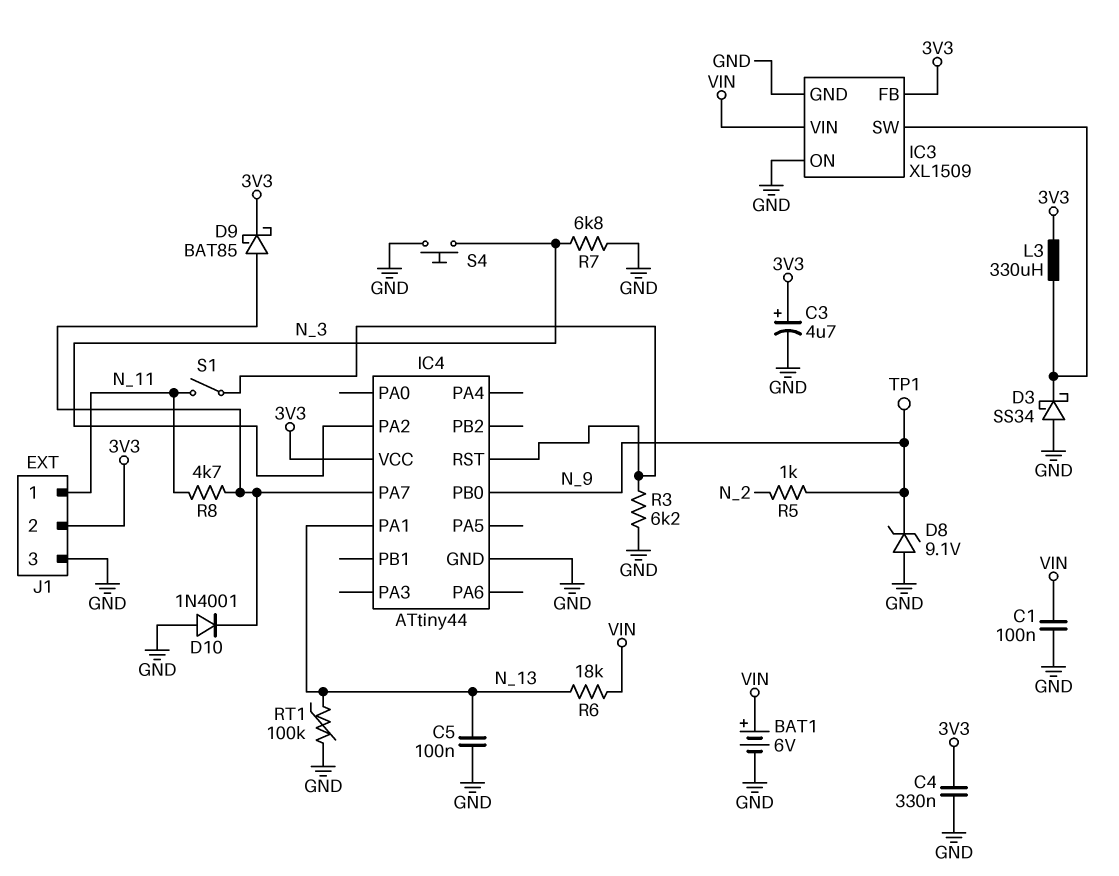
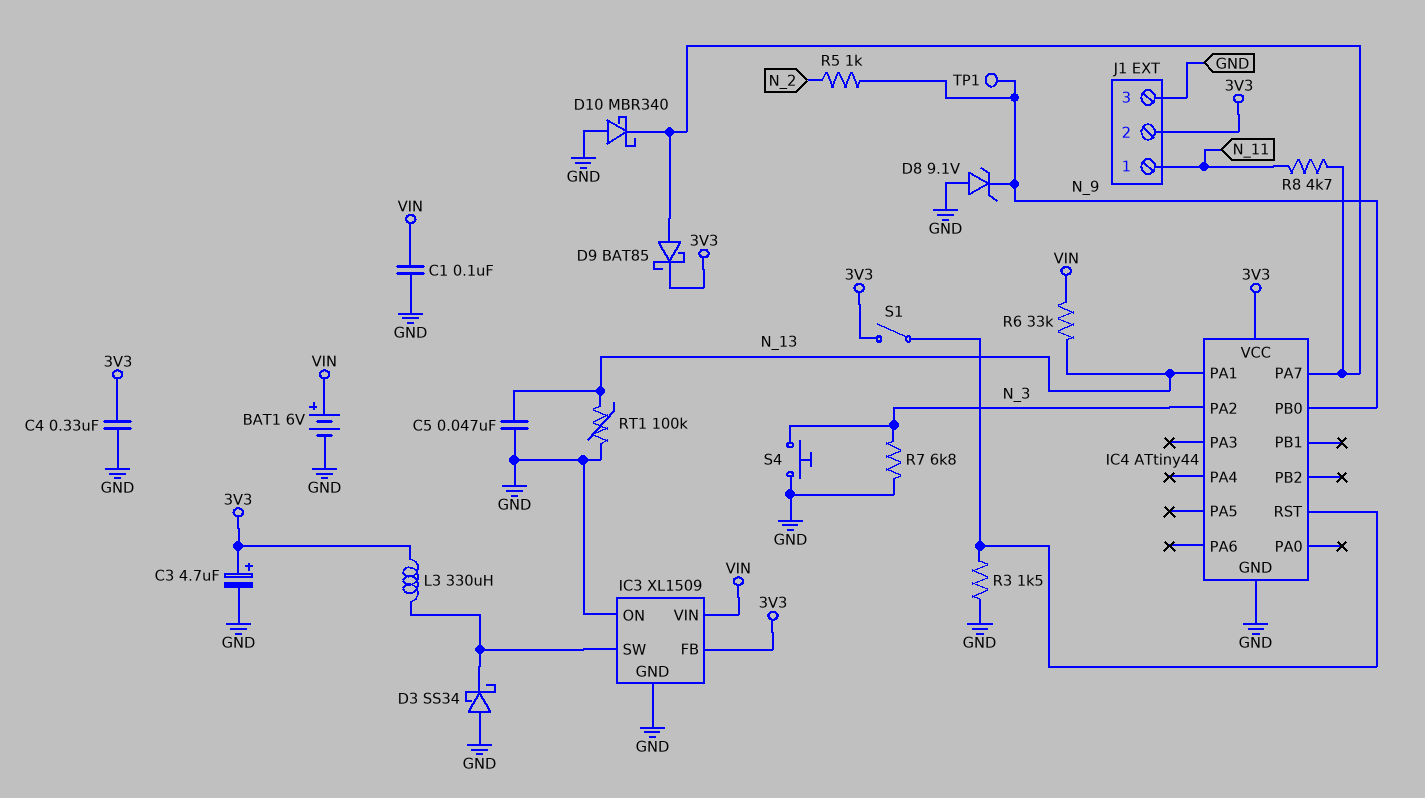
C5: 100nF (GND, N_13) -> 47nF (GND, N_13)
D10: diode 1N4001 (A GND, K IC4/PA7) -> schottky MBR340 (A GND, K IC4/PA7)
R3: 6.2k (GND, IC4/RST) -> 1.5k (GND, IC4/RST)
R6: 18k (N_13, VIN) -> 33k (N_13, VIN)
S1: switch (IC4/RST, N_11) -> switch (3V3, IC4/RST)

